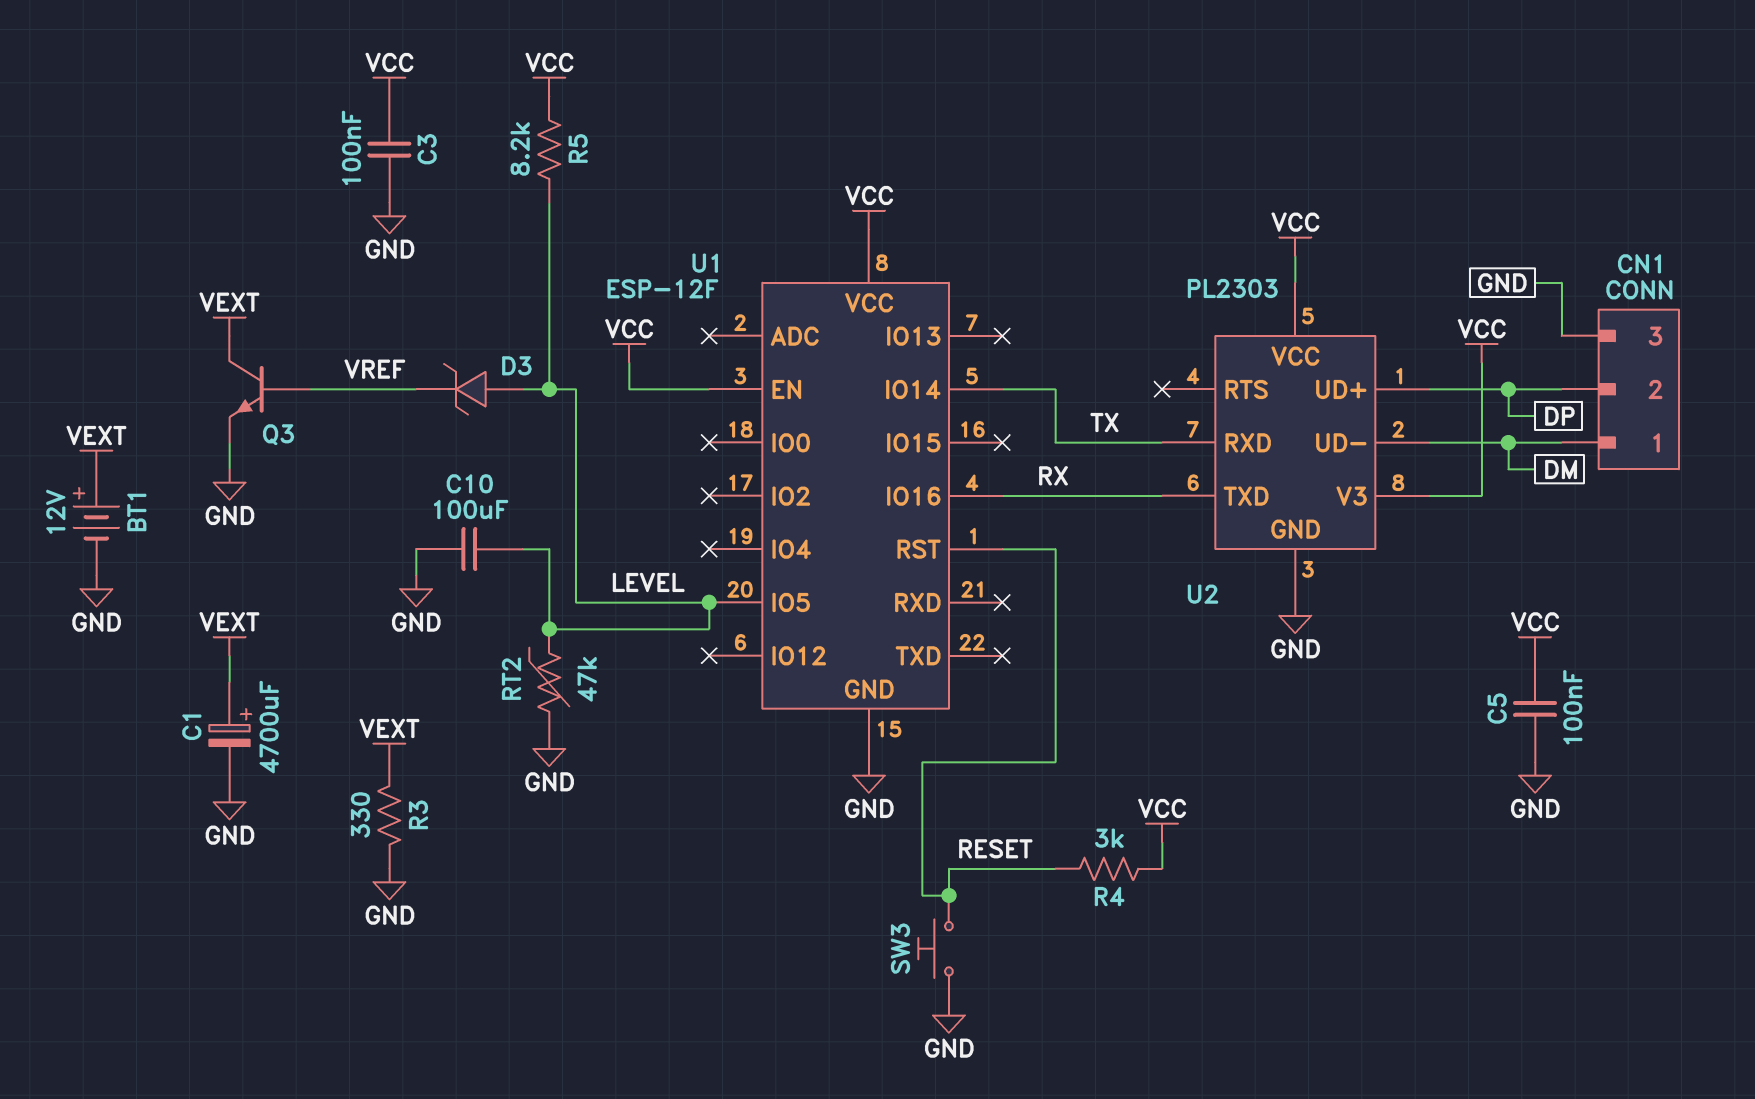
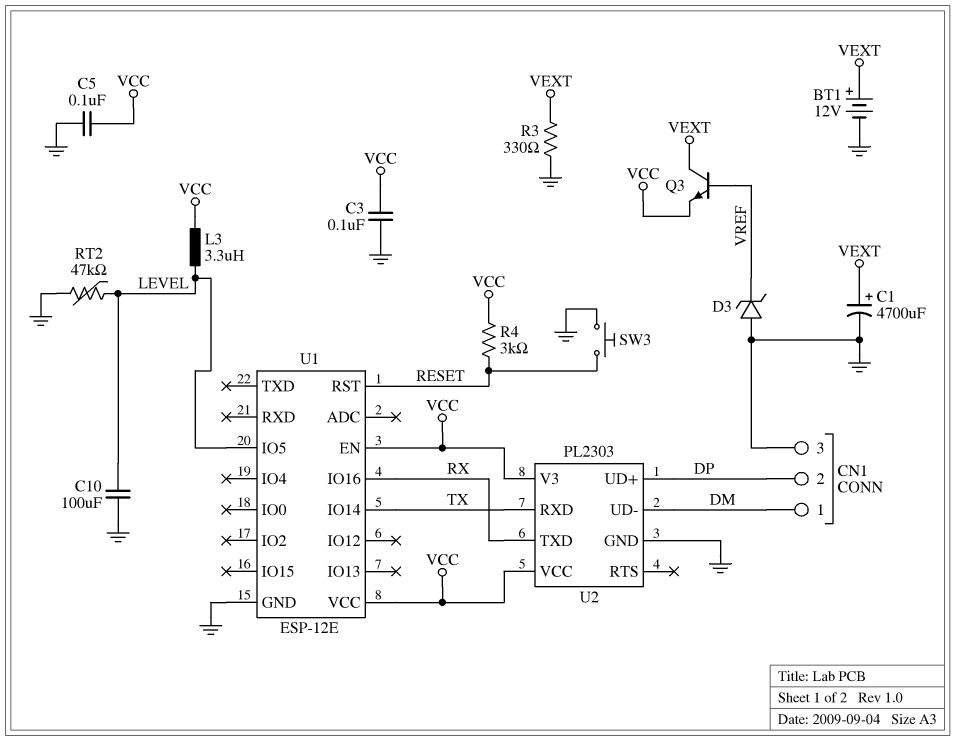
D3: zener (A LEVEL, K VREF) -> zener (A GND, K VREF)
L3: none -> 3.3uH (LEVEL, VCC)
Q3: NPN (B VREF, C VEXT, E GND) -> NPN (B VREF, C VEXT, E VCC)
R5: 8.2k (LEVEL, VCC) -> none
U1: ESP-12F -> ESP-12E

